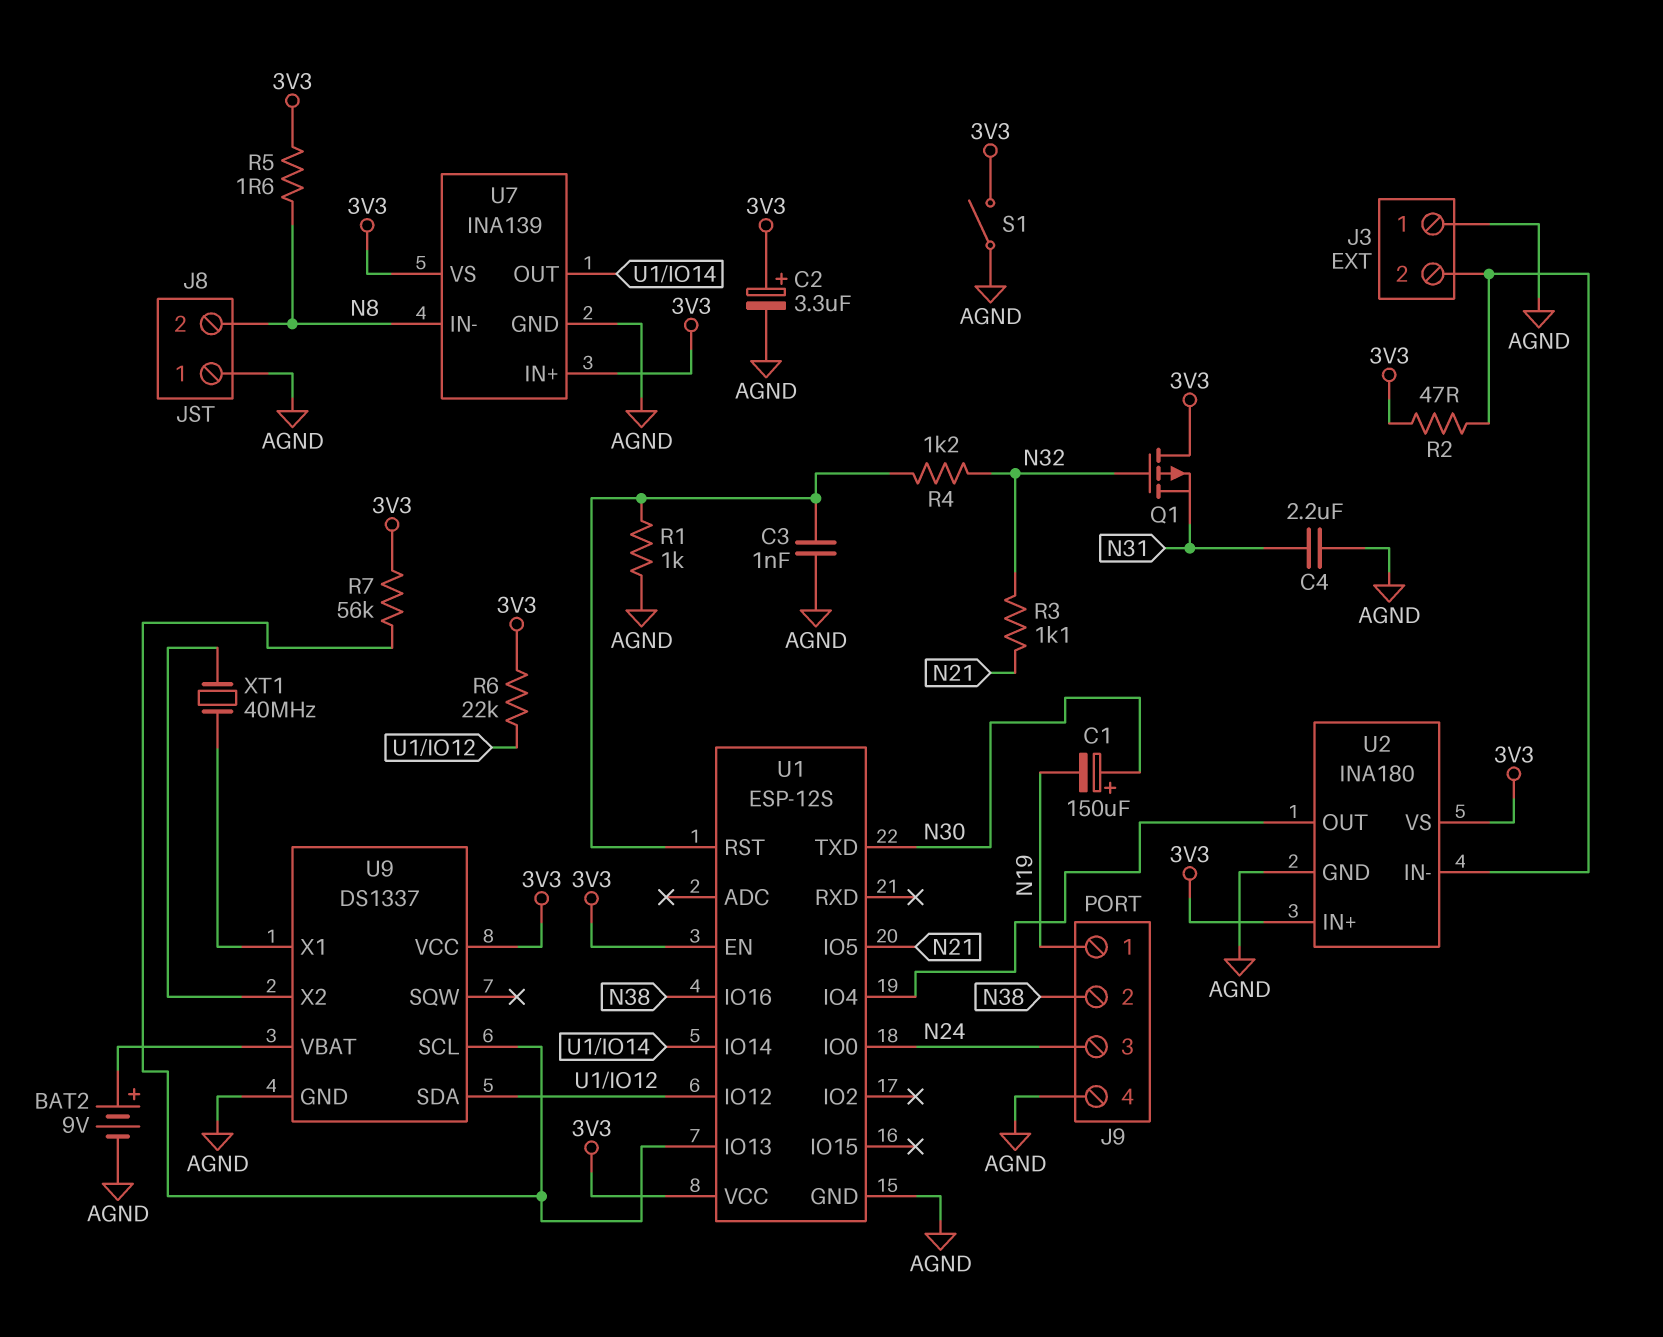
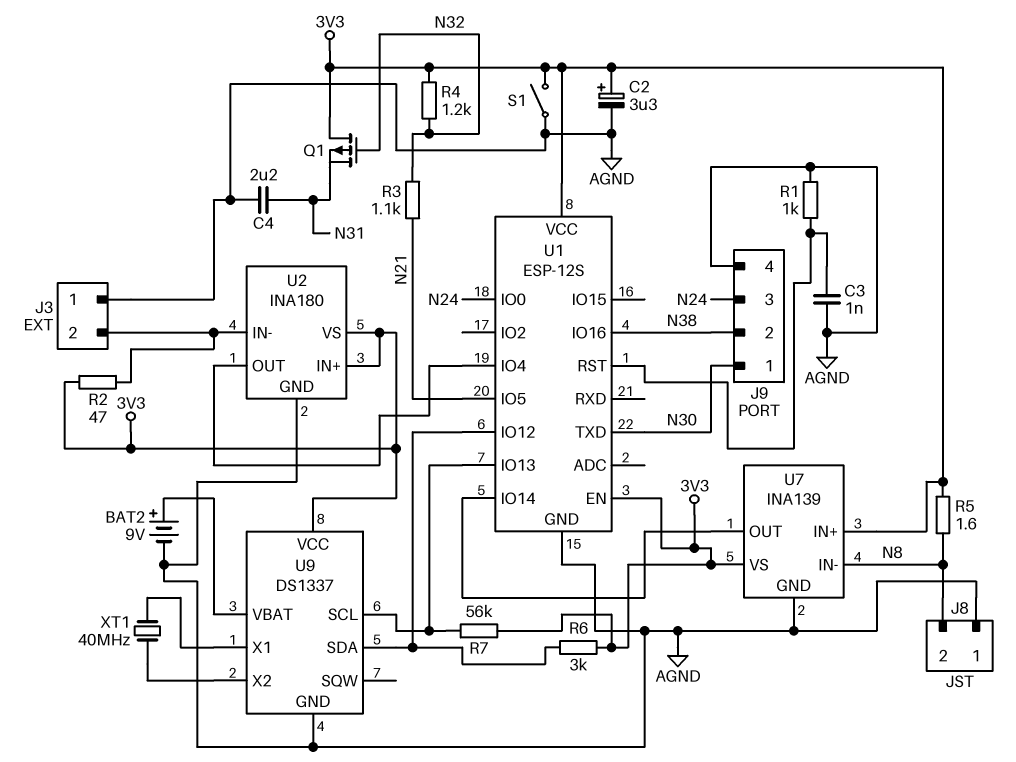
C1: 150uF (plus N30, minus N19) -> none
J9 pin 1: N19 -> N30
R4: 1.2k (N32, U1/RST) -> 1.2k (3V3, N32)
R6: 22k (3V3, U1/IO12) -> 3k (3V3, U1/IO12)

